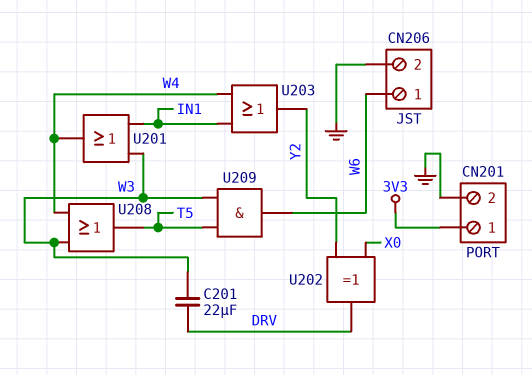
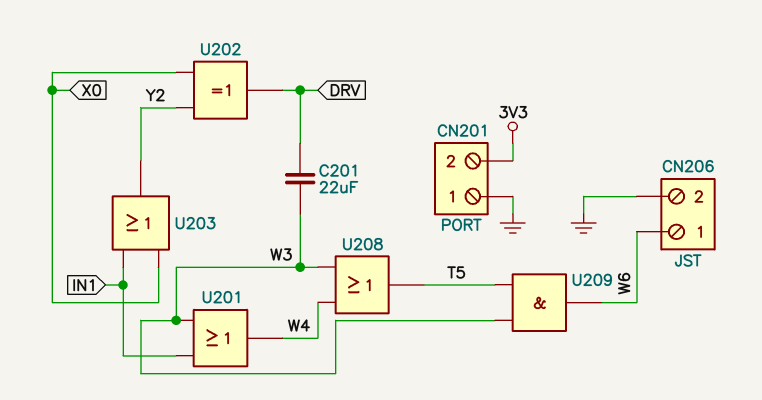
CN201 pin 1: 3V3 -> GND
CN201 pin 2: GND -> 3V3
U203: OR (in IN1, in W4, out Y2) -> OR (in IN1, in X0, out Y2)

